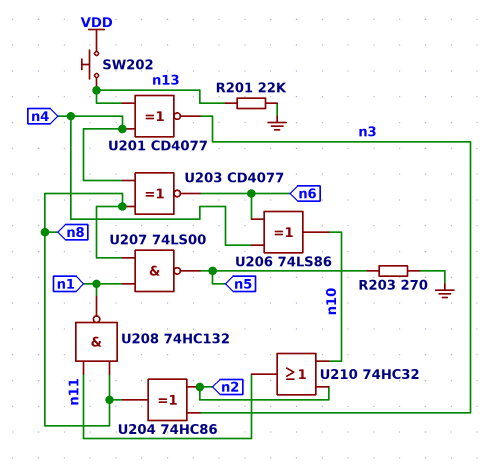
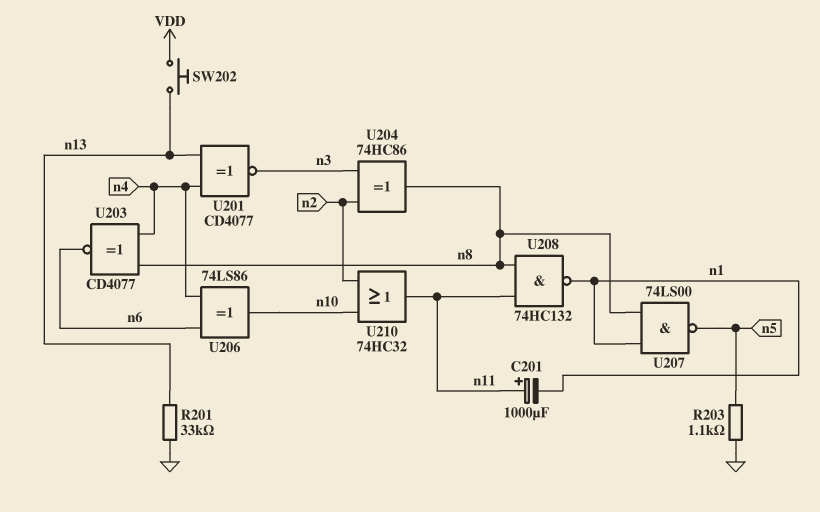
C201: none -> 1000uF (plus n11, minus n1)
R201: 22k (GND, n13) -> 33k (GND, n13)
R203: 270 (GND, n5) -> 1.1k (GND, n5)

